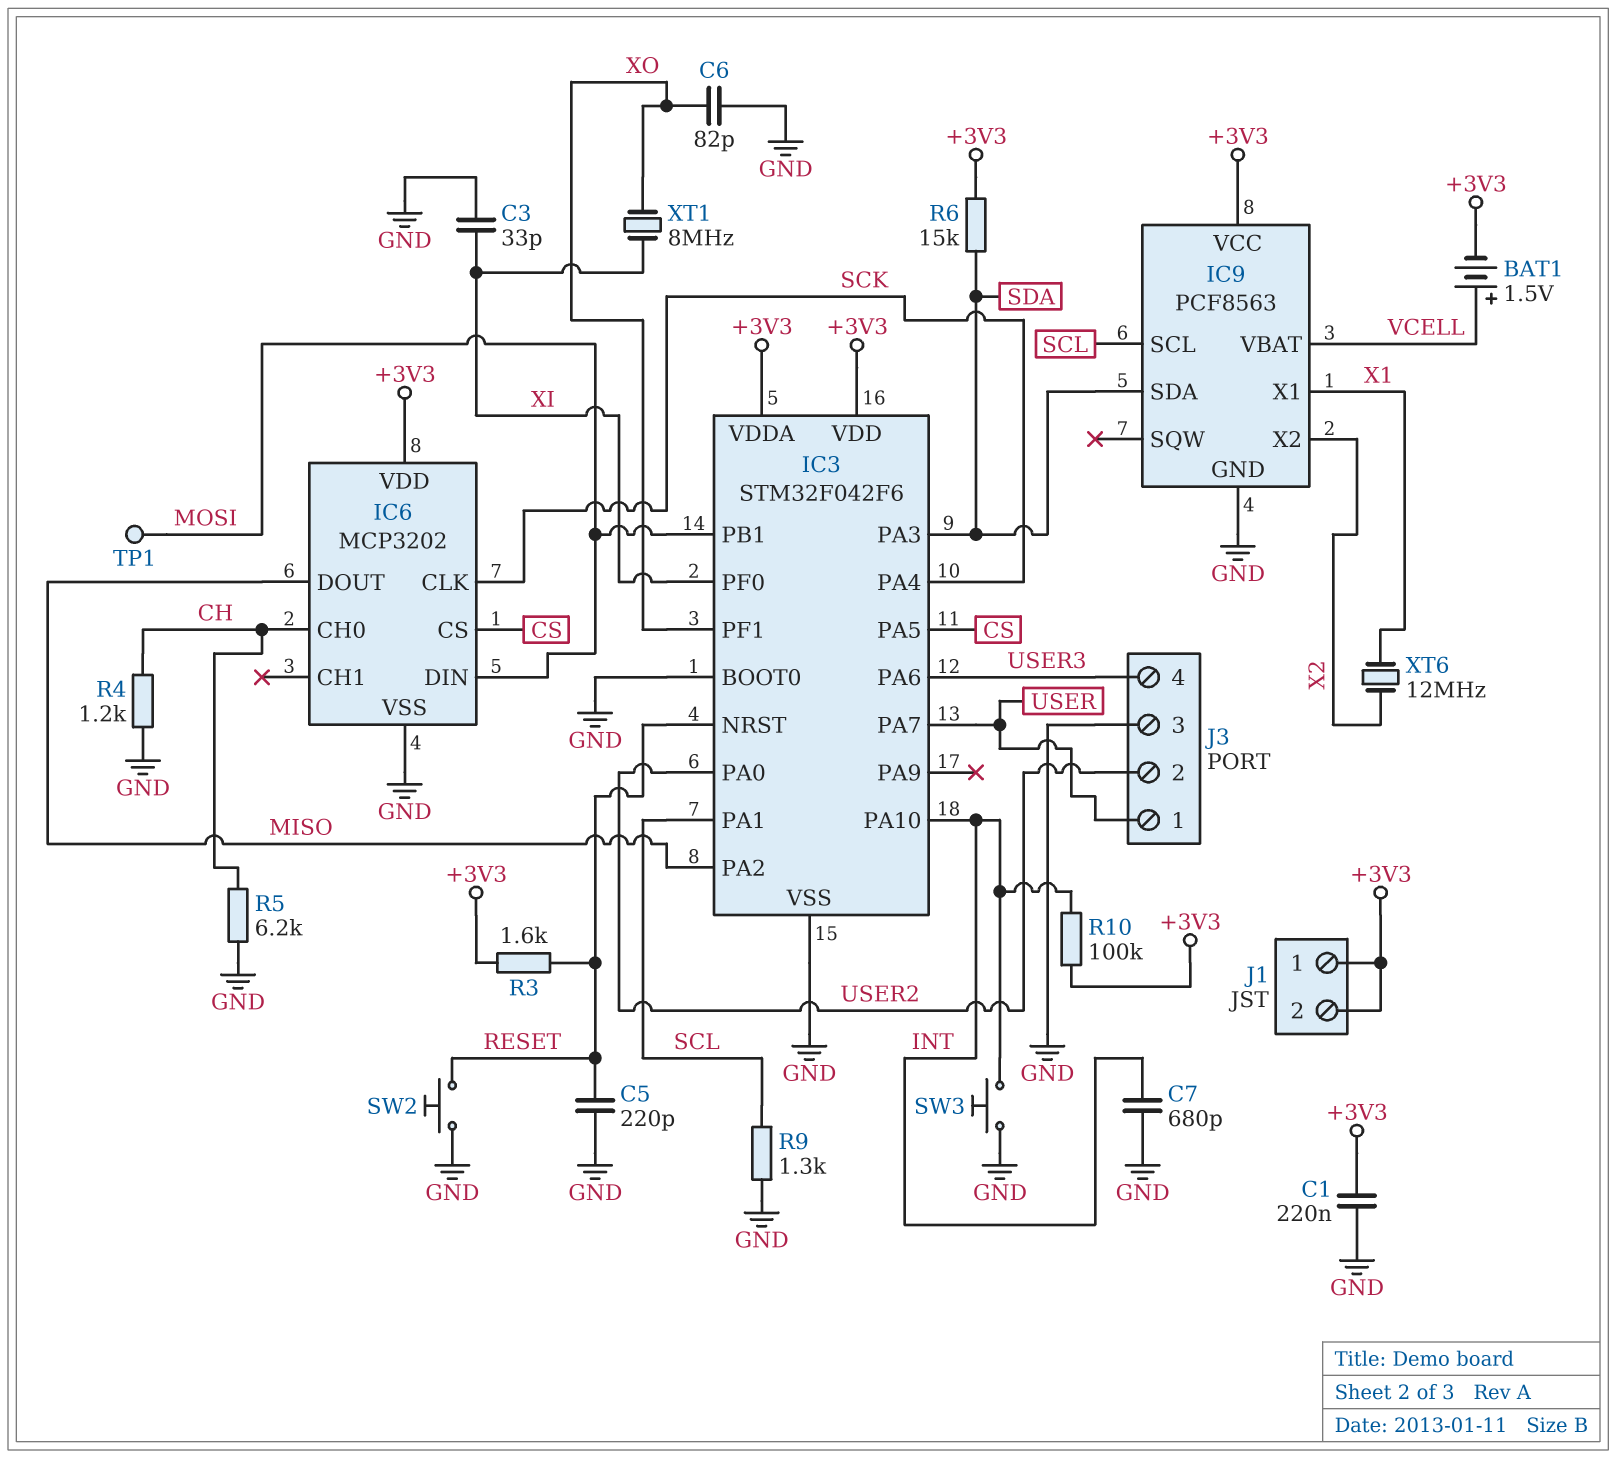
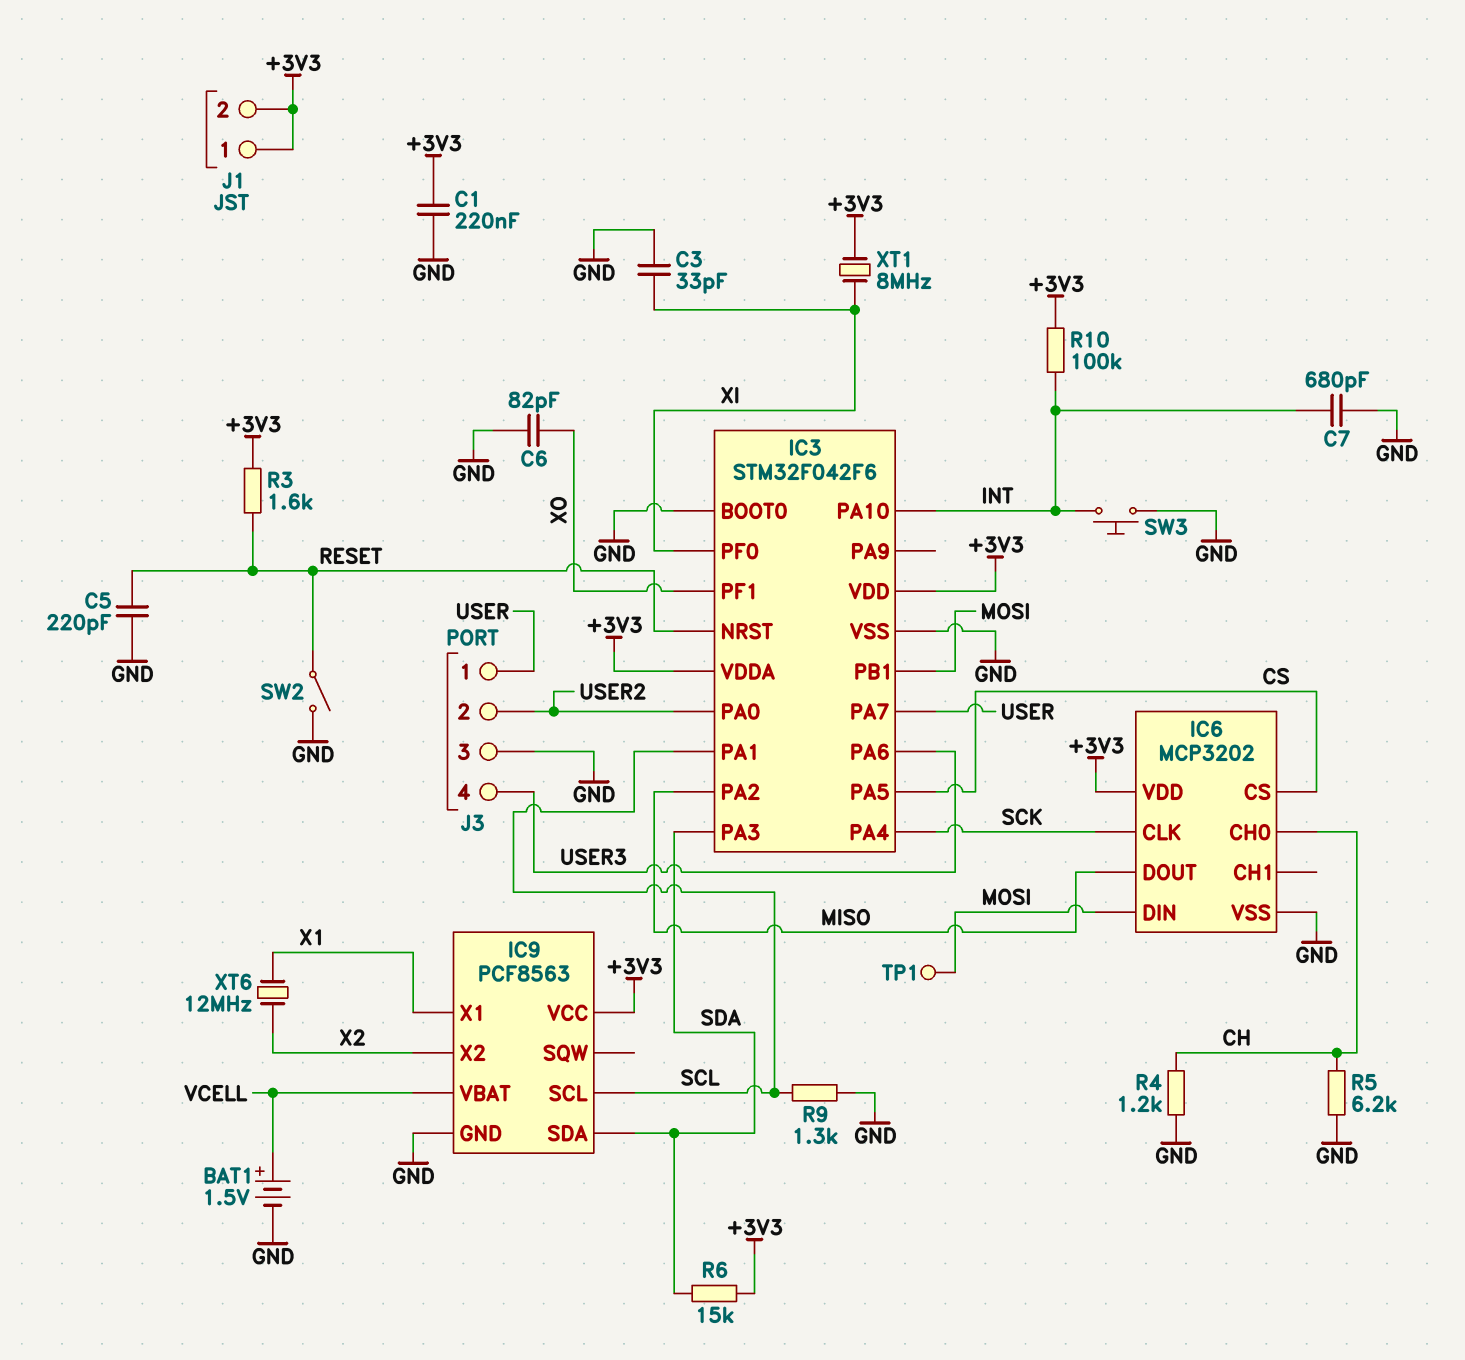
BAT1: 1.5V (plus VCELL, minus +3V3) -> 1.5V (plus VCELL, minus GND)
SW2: button (GND, RESET) -> switch (GND, RESET)
XT1: 8MHz (XI, XO) -> 8MHz (+3V3, XI)

